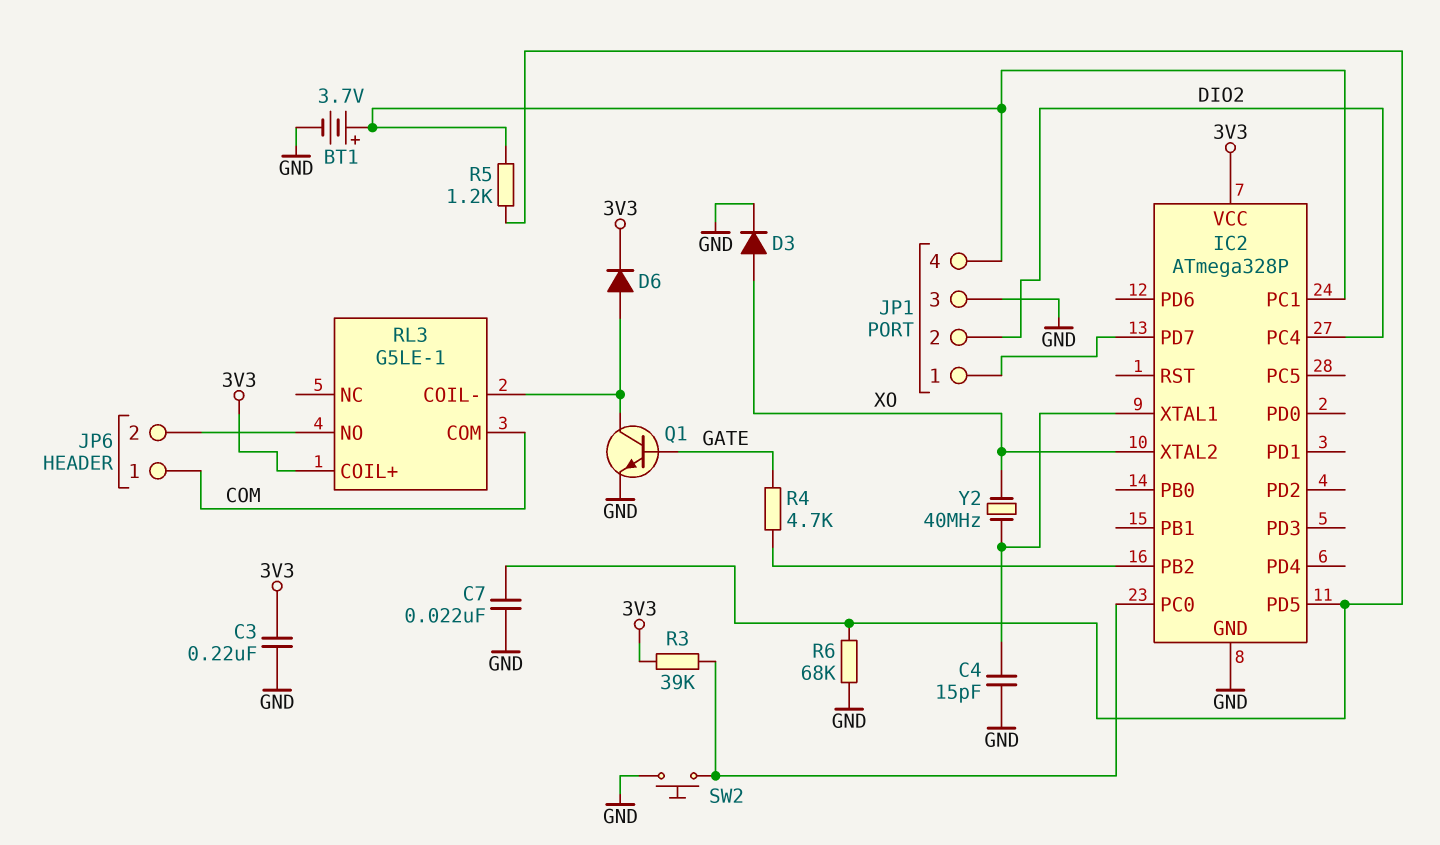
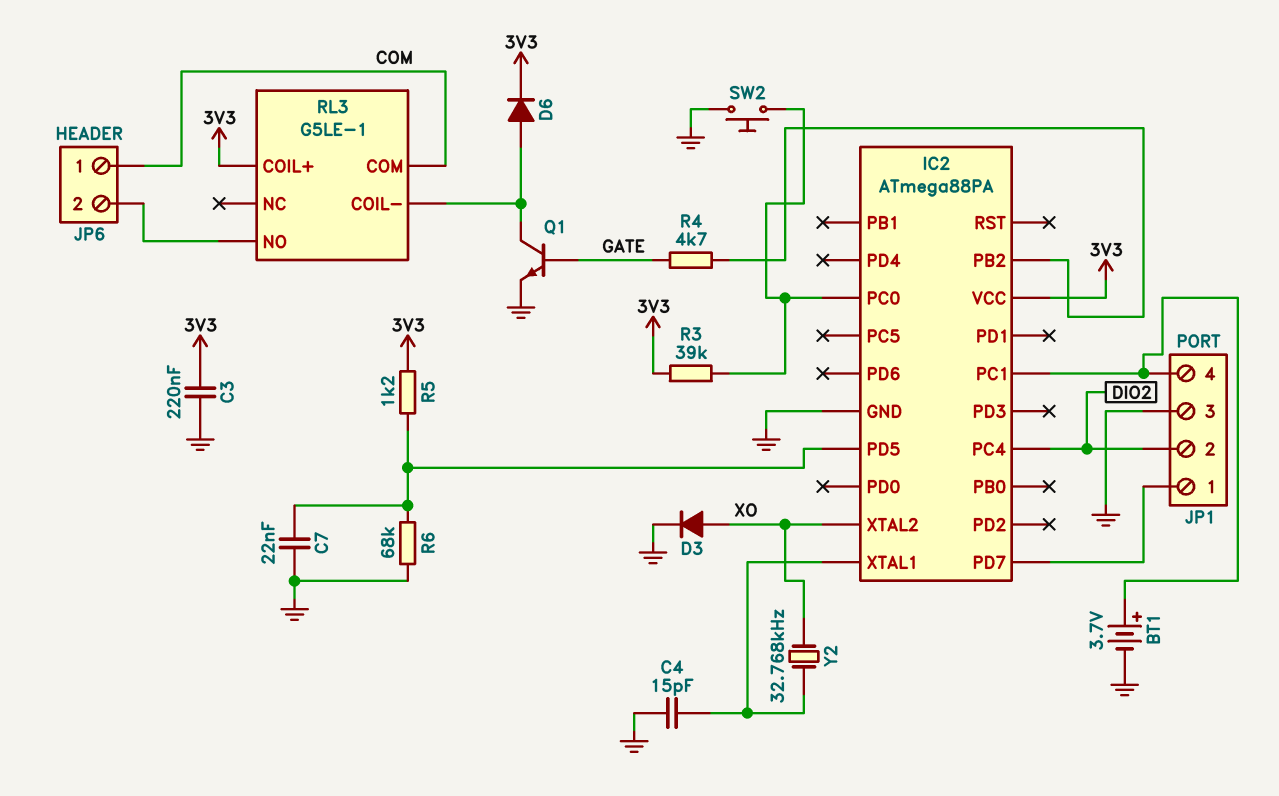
IC2: ATmega328P -> ATmega88PA
R5: 1.2k (IC2/PC1, IC2/PD5) -> 1.2k (3V3, IC2/PD5)
Y2: 40MHz (IC2/XTAL1, XO) -> 32.768kHz (IC2/XTAL1, XO)

